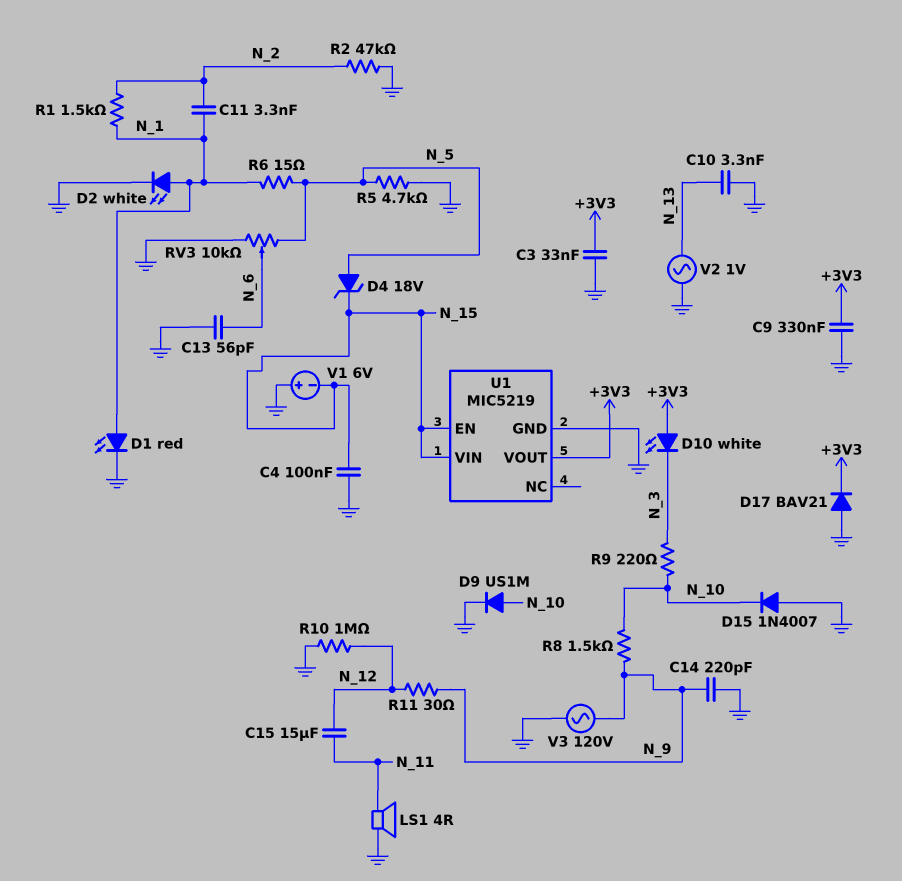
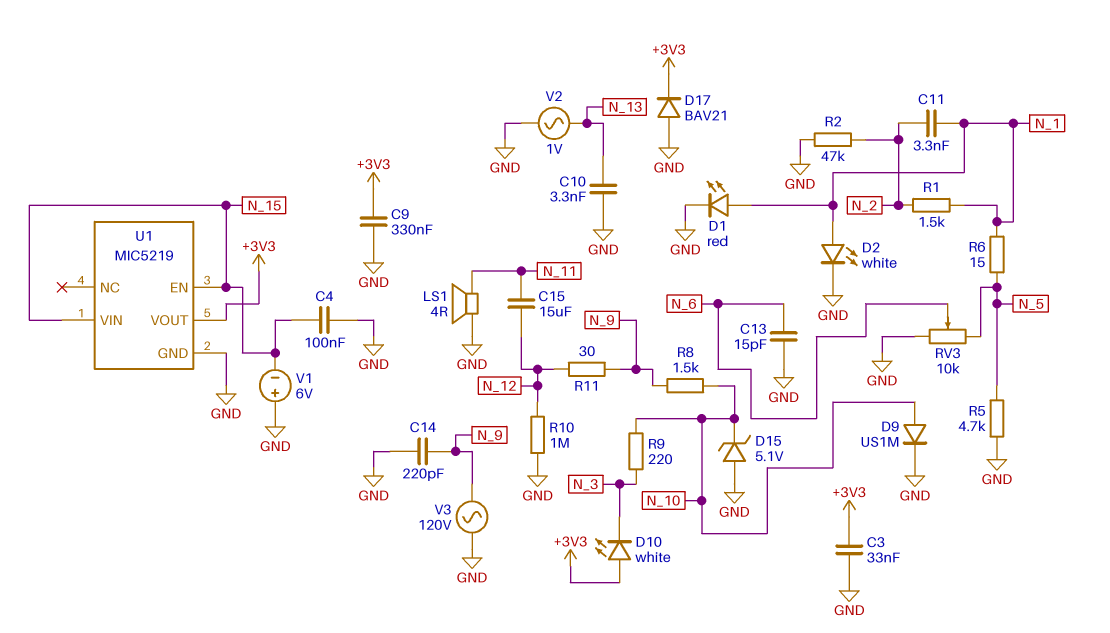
C13: 56pF (GND, N_6) -> 15pF (GND, N_6)
D4: zener 18V (A N_5, K N_15) -> none
D15: diode 1N4007 (A GND, K N_10) -> zener 5.1V (A GND, K N_10)

